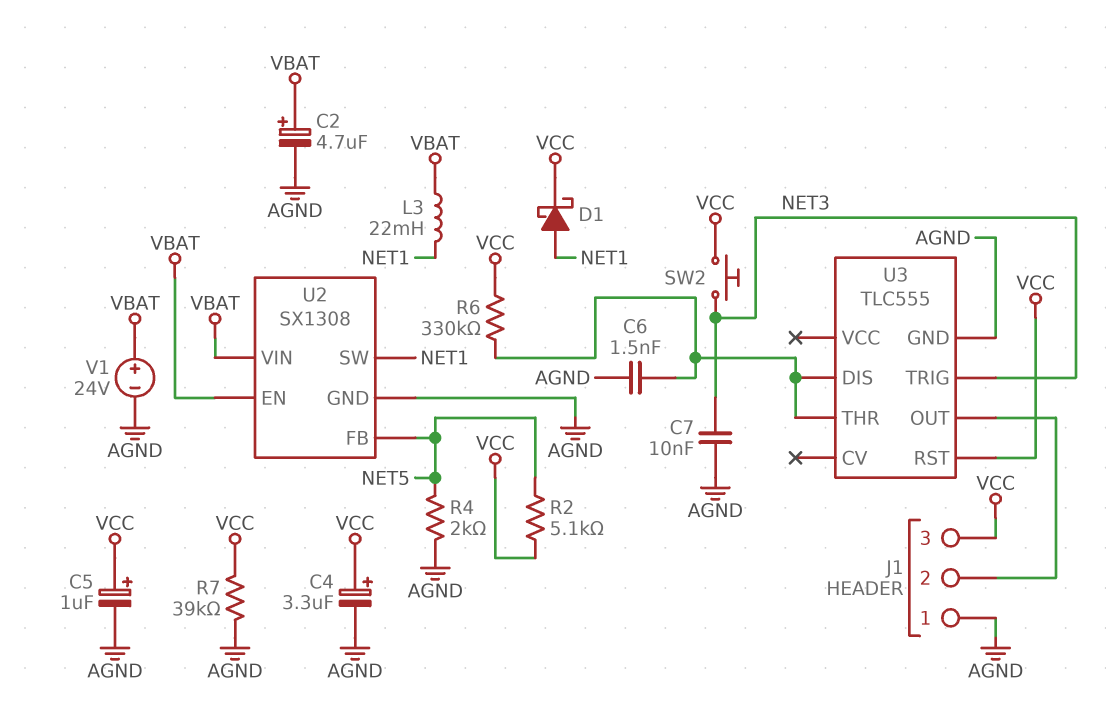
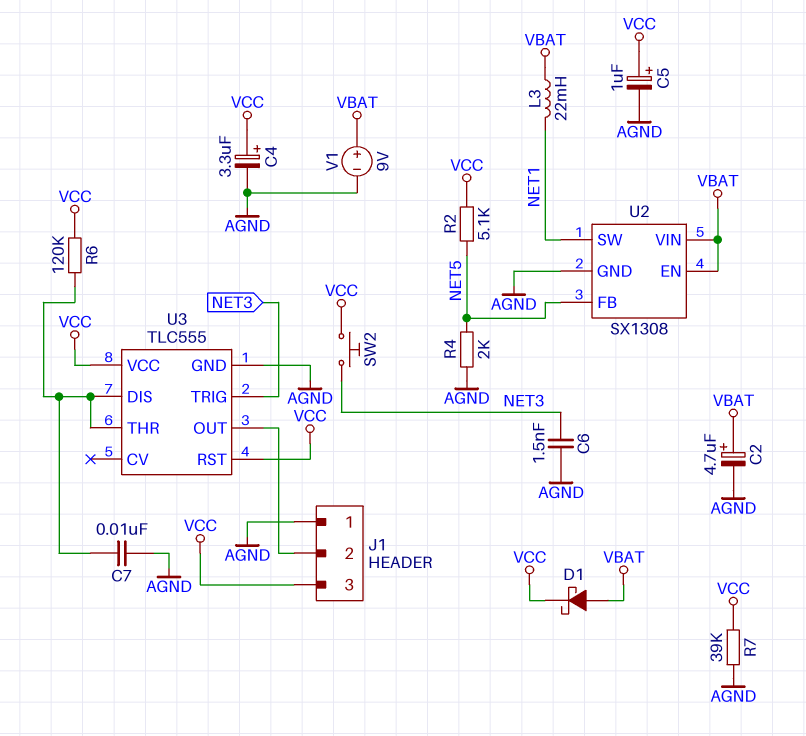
C6: 1.5nF (AGND, U3/DIS) -> 1.5nF (AGND, NET3)
C7: 10nF (AGND, NET3) -> 10nF (AGND, U3/DIS)
D1: schottky (A NET1, K VCC) -> schottky (A VBAT, K VCC)
R6: 330k (U3/DIS, VCC) -> 120k (U3/DIS, VCC)
U3 pin VCC: none -> VCC
V1: 24V (plus VBAT, minus AGND) -> 9V (plus VBAT, minus AGND)

